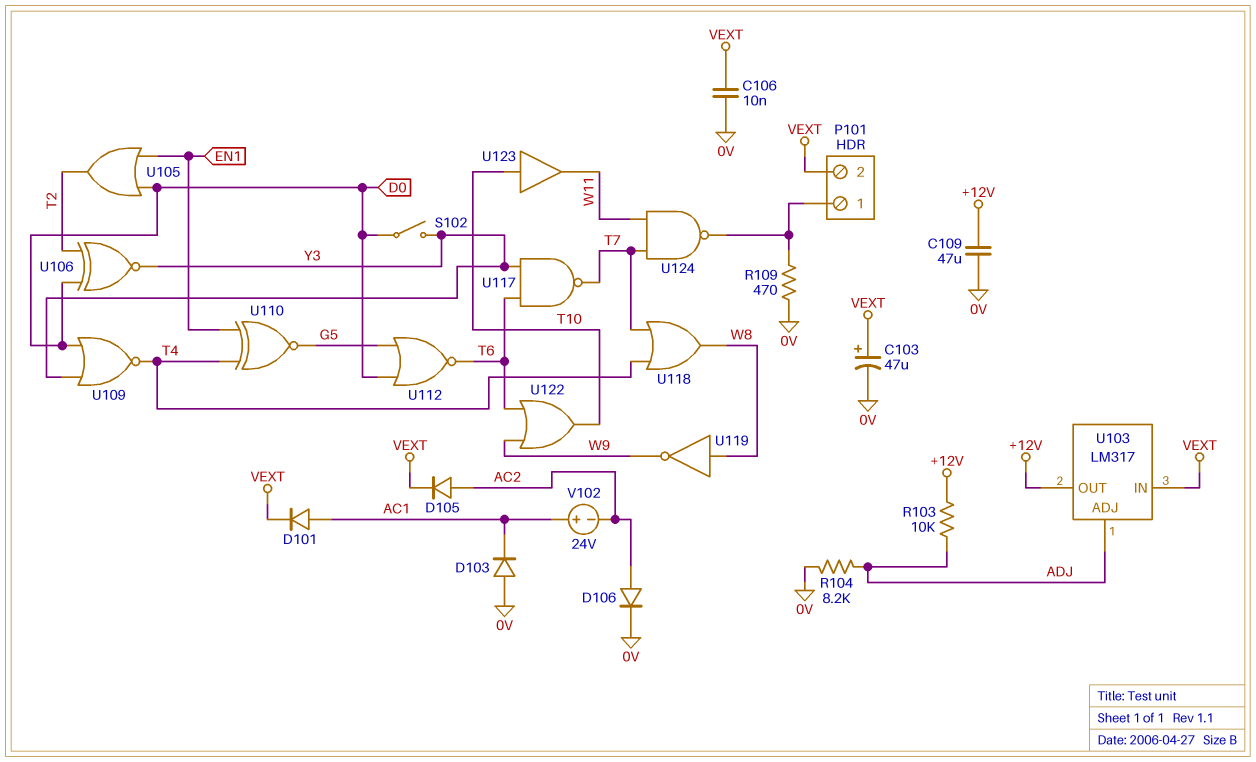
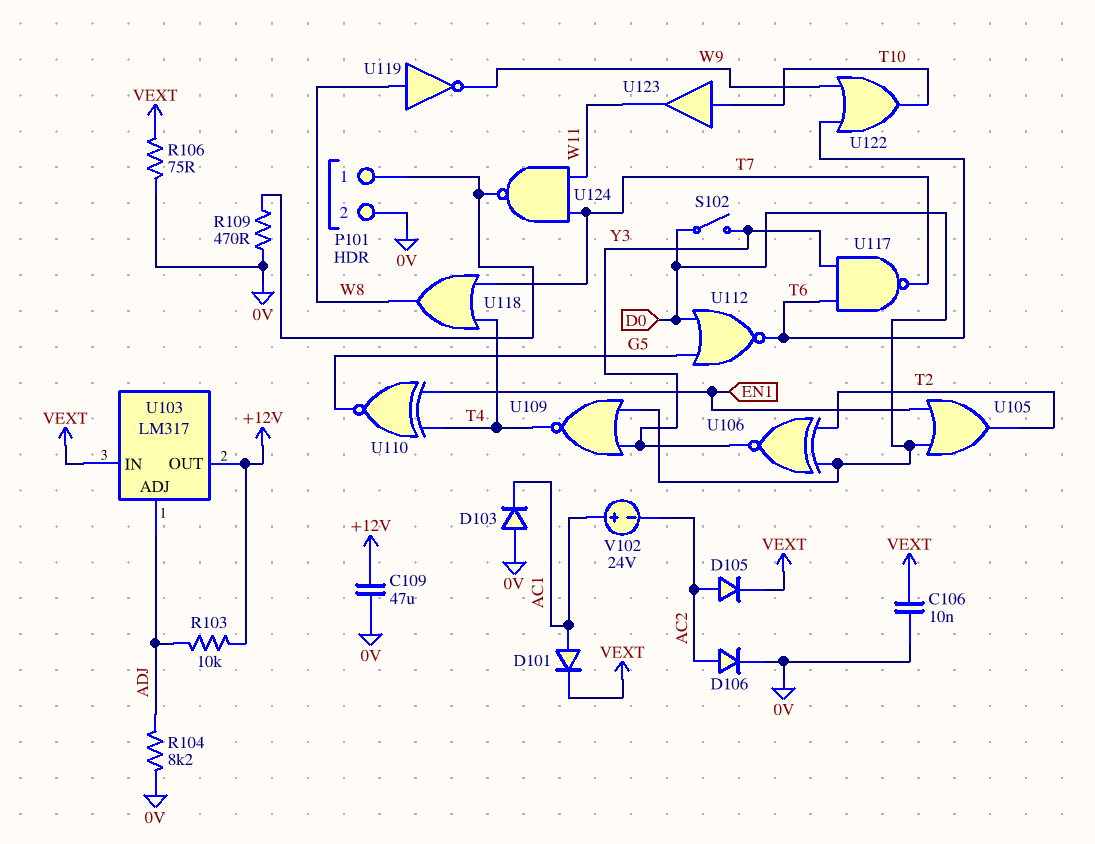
C103: 47uF (plus VEXT, minus 0V) -> none
P101 pin 2: VEXT -> 0V
R106: none -> 75 (0V, VEXT)

